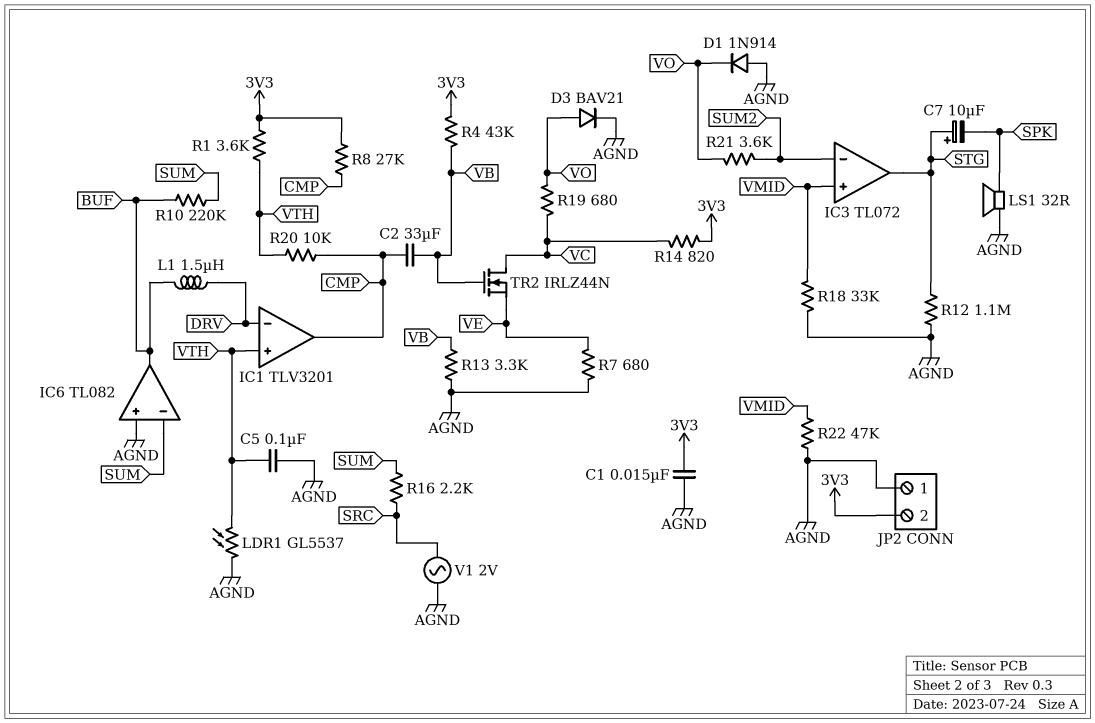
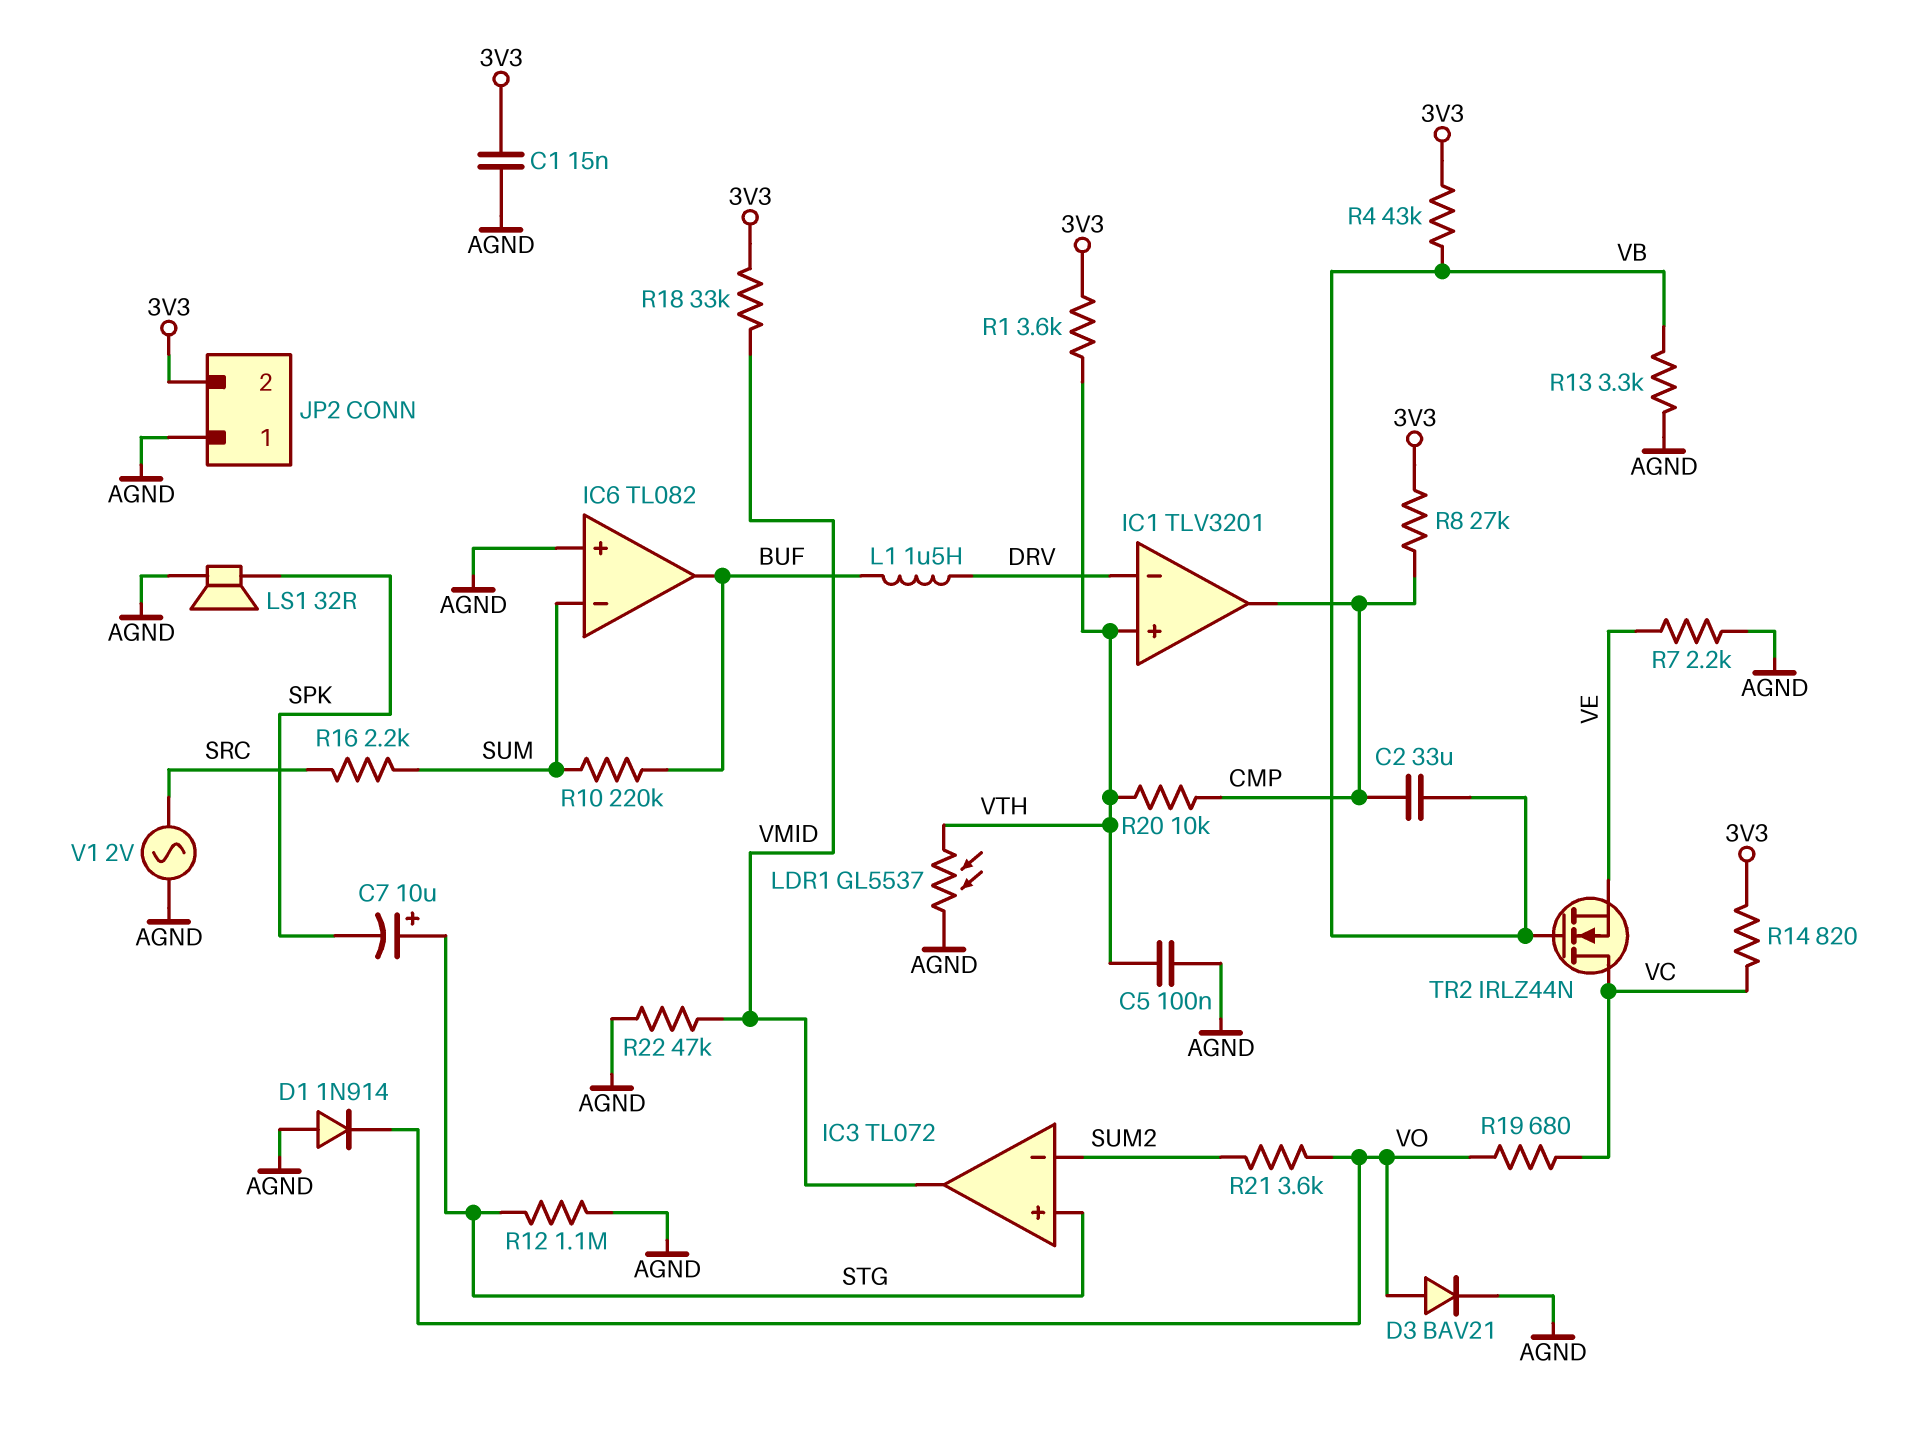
IC3 pin in+: VMID -> STG
IC3 pin out: STG -> VMID
R7: 680 (AGND, VE) -> 2.2k (AGND, VE)
R18: 33k (AGND, VMID) -> 33k (3V3, VMID)

